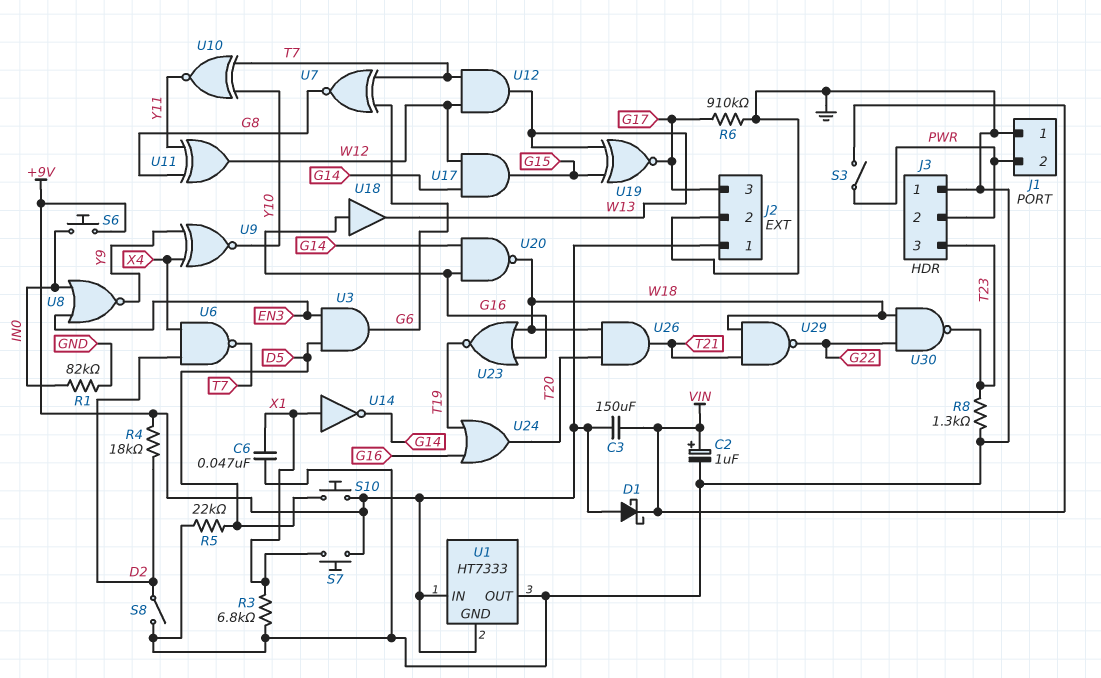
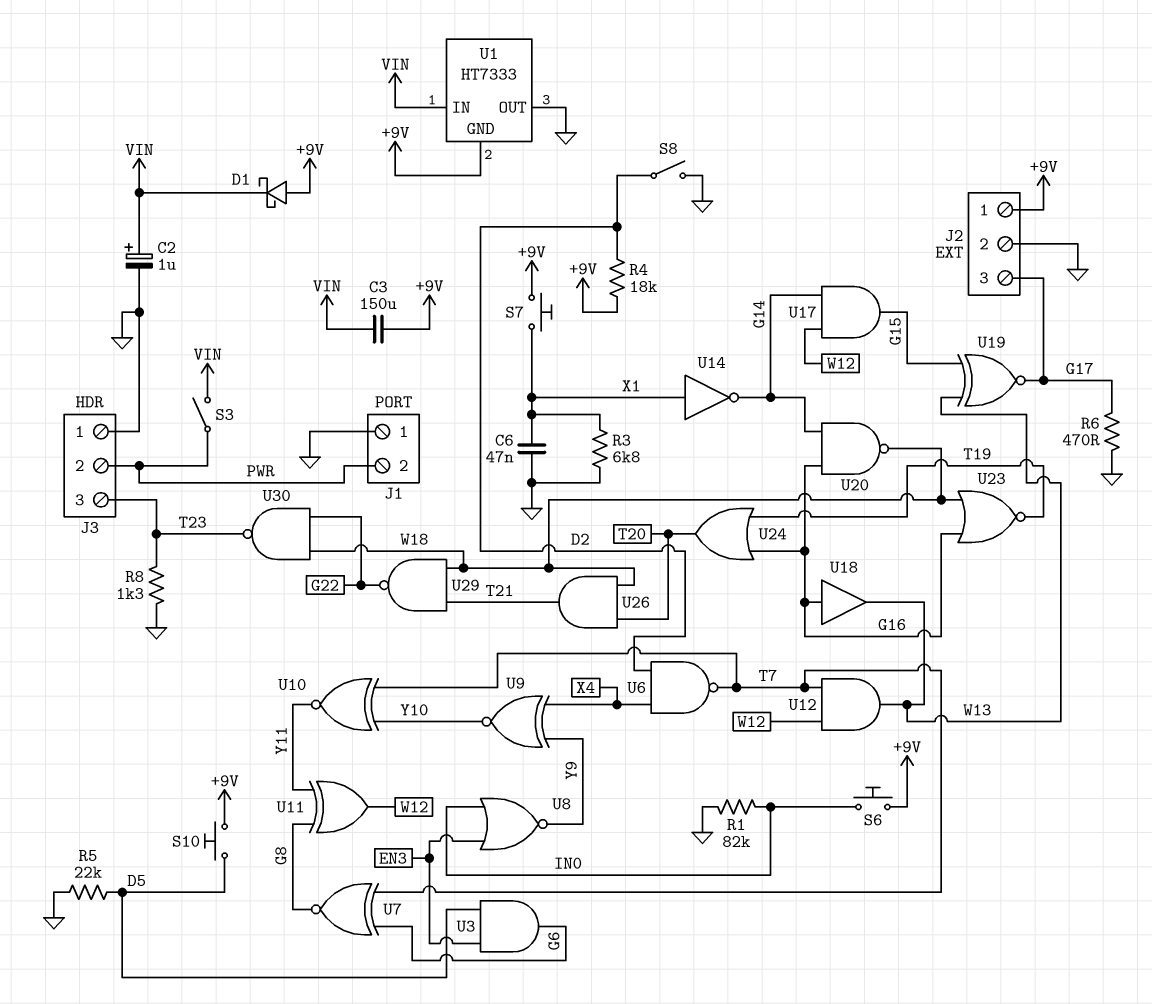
R6: 910k (G17, GND) -> 470 (G17, GND)
U1 pin IN: +9V -> VIN

